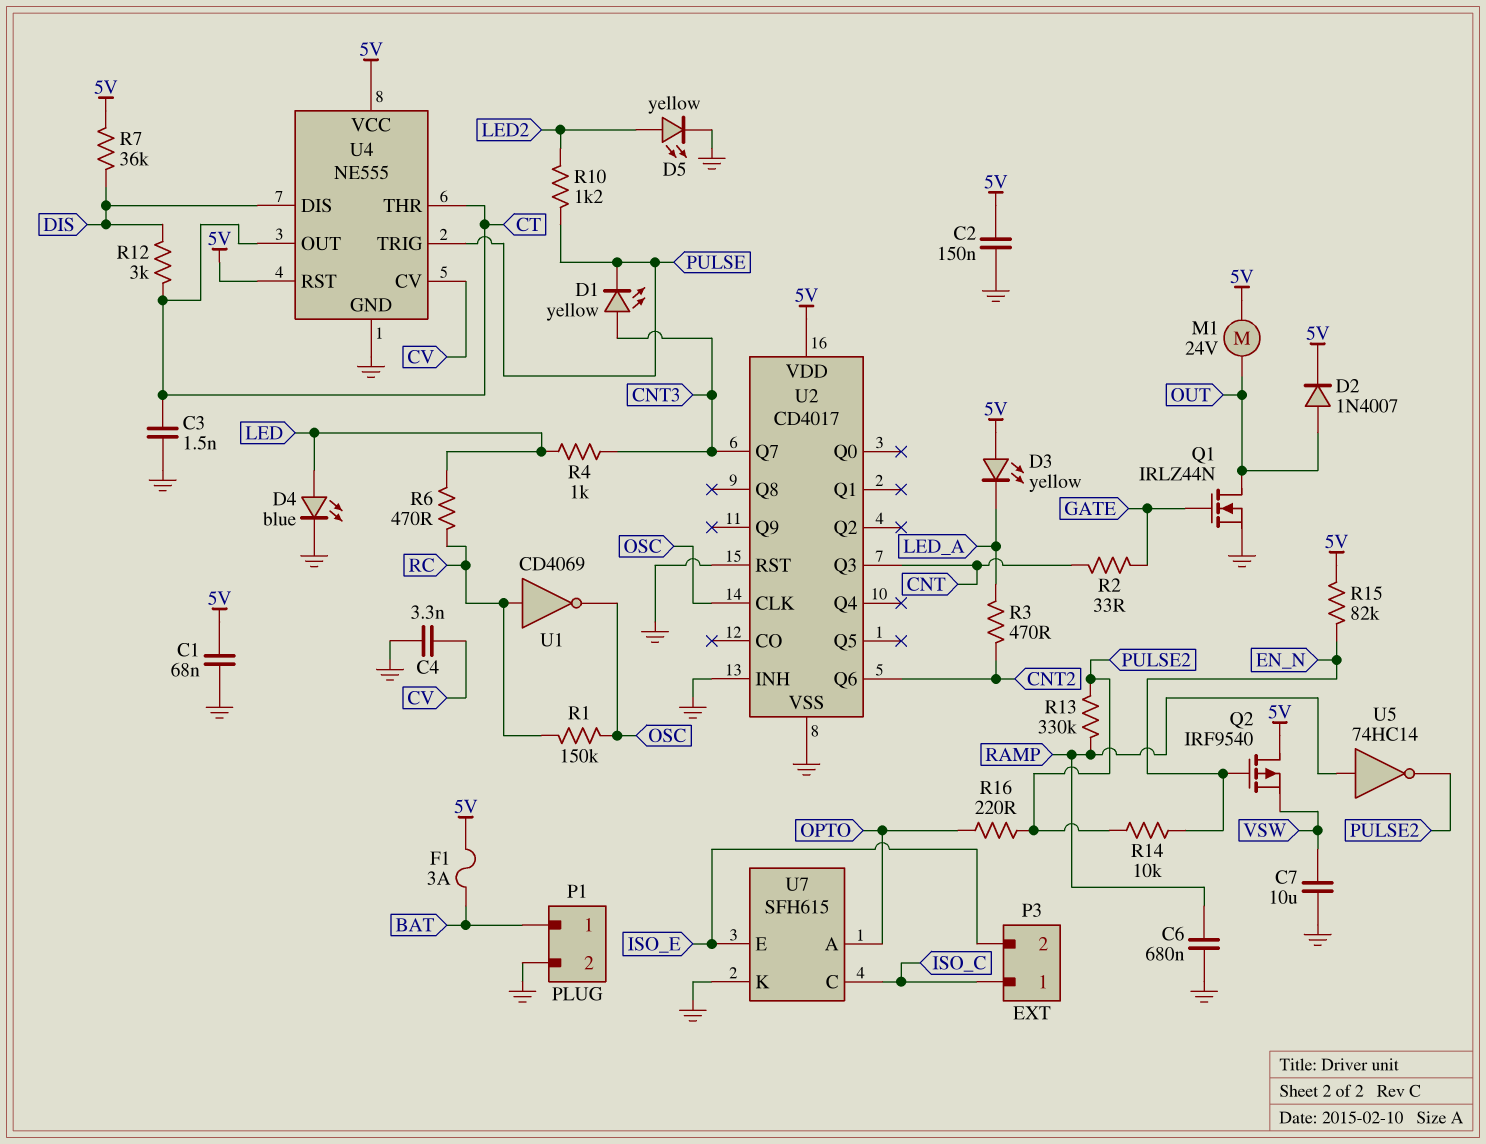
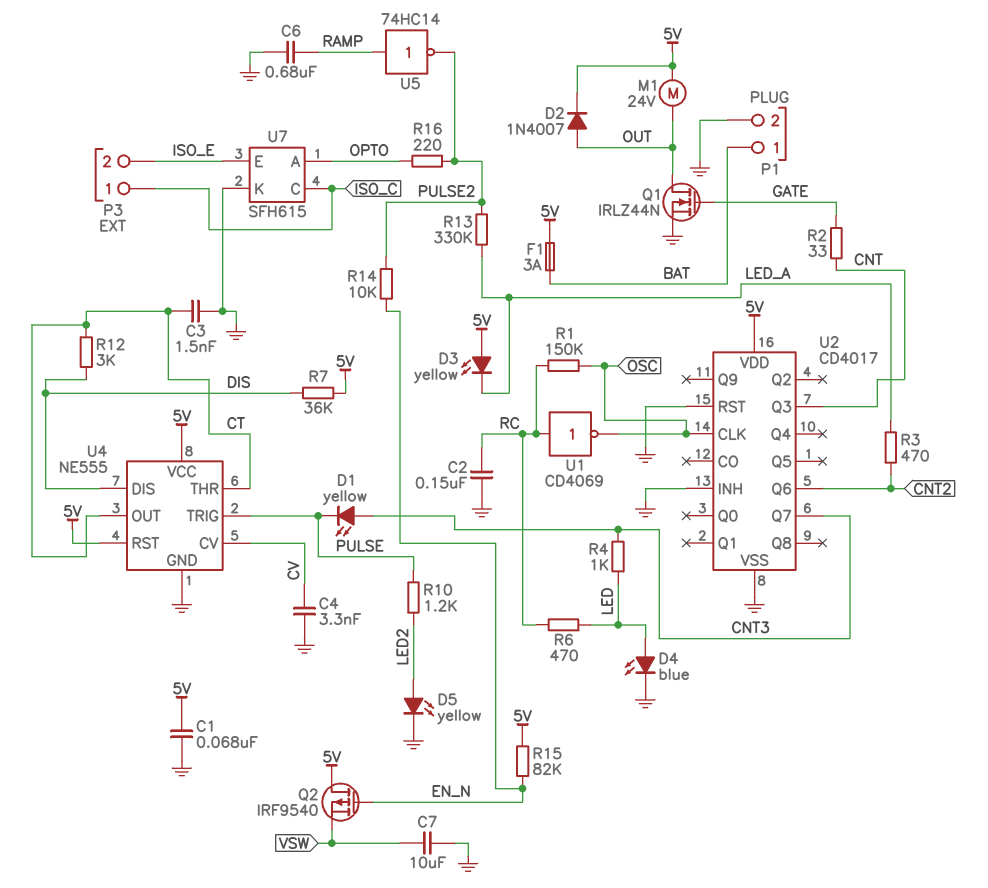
C2: 150nF (5V, GND) -> 150nF (GND, RC)
R13: 330k (PULSE2, RAMP) -> 330k (LED_A, PULSE2)

